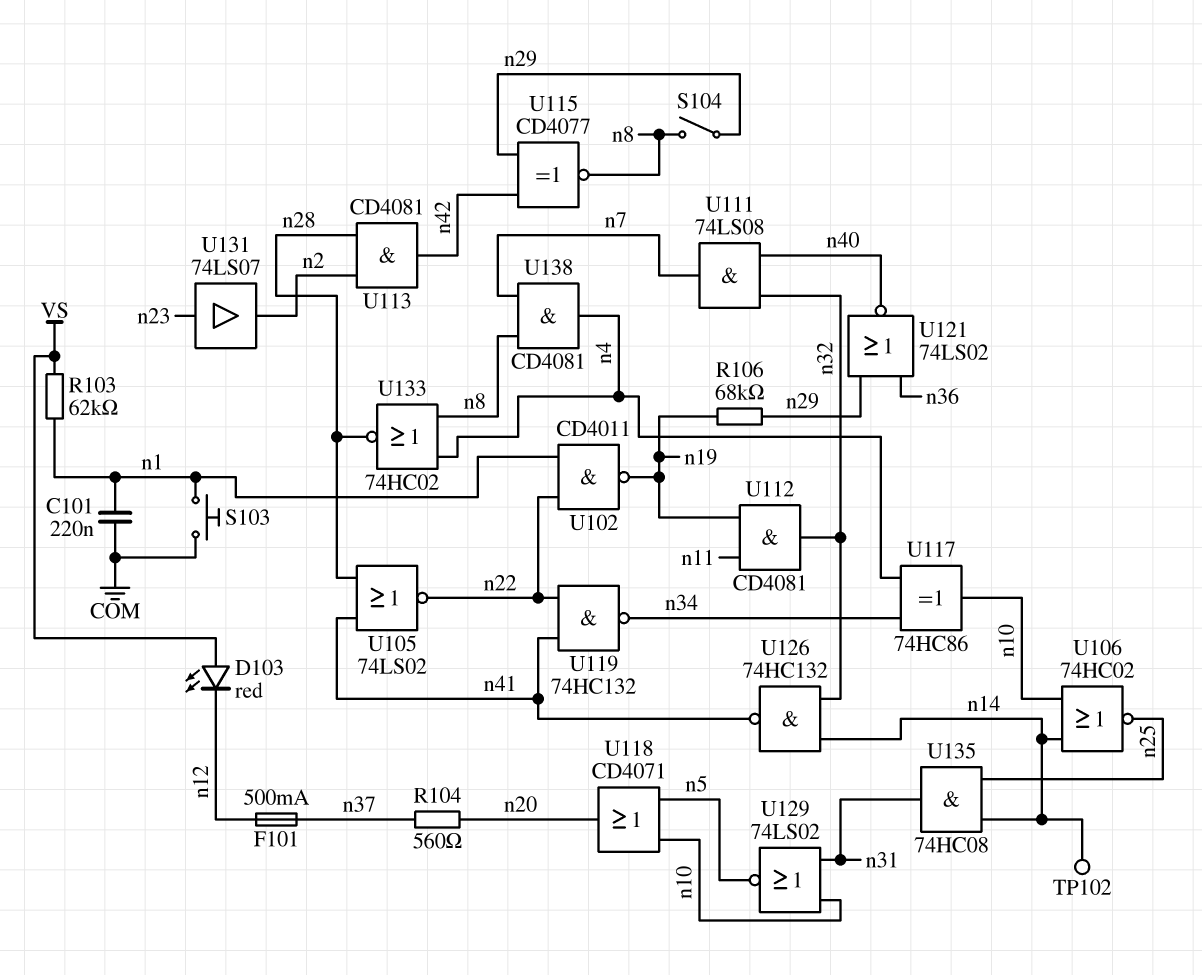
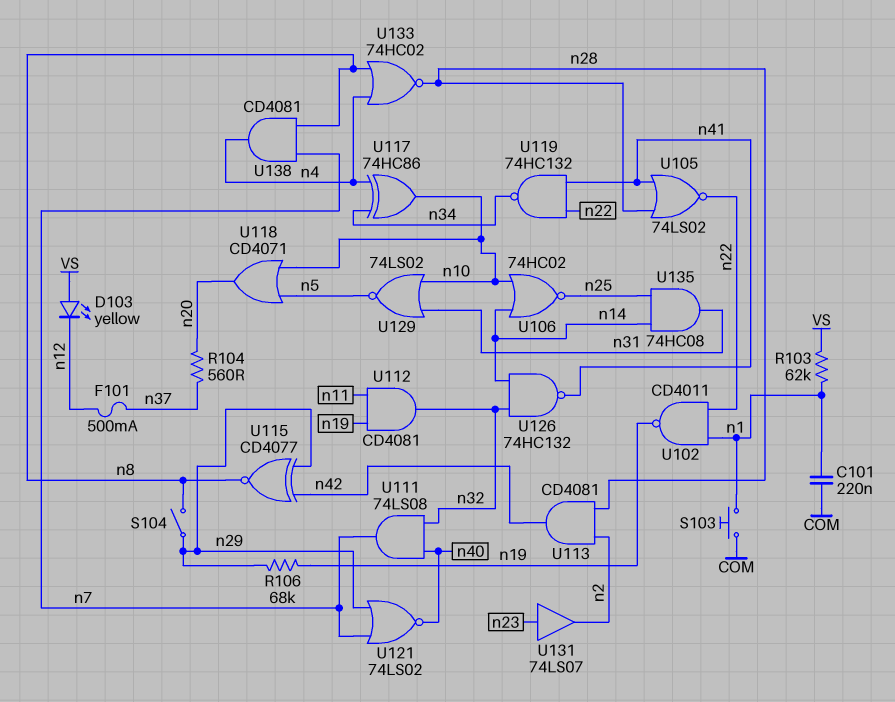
D103: LED red (A VS, K n12) -> LED yellow (A VS, K n12)
TP102: test point (n14) -> none
U121: NOR 74LS02 (in n29, in n36, out n40) -> NOR 74LS02 (in n7, in n29, out n40)

